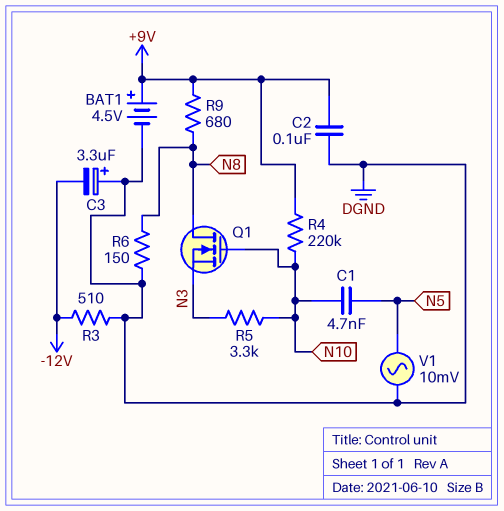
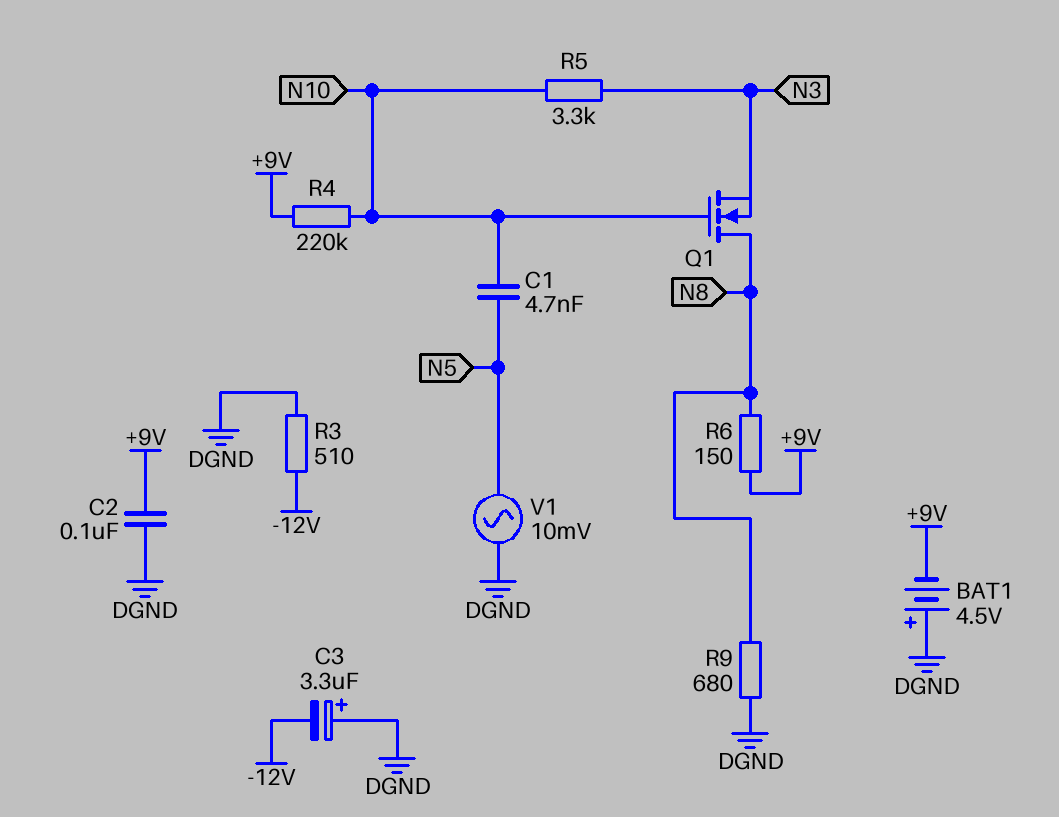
BAT1: 4.5V (plus +9V, minus DGND) -> 4.5V (plus DGND, minus +9V)
R6: 150 (DGND, N8) -> 150 (+9V, N8)
R9: 680 (+9V, N8) -> 680 (DGND, N8)

